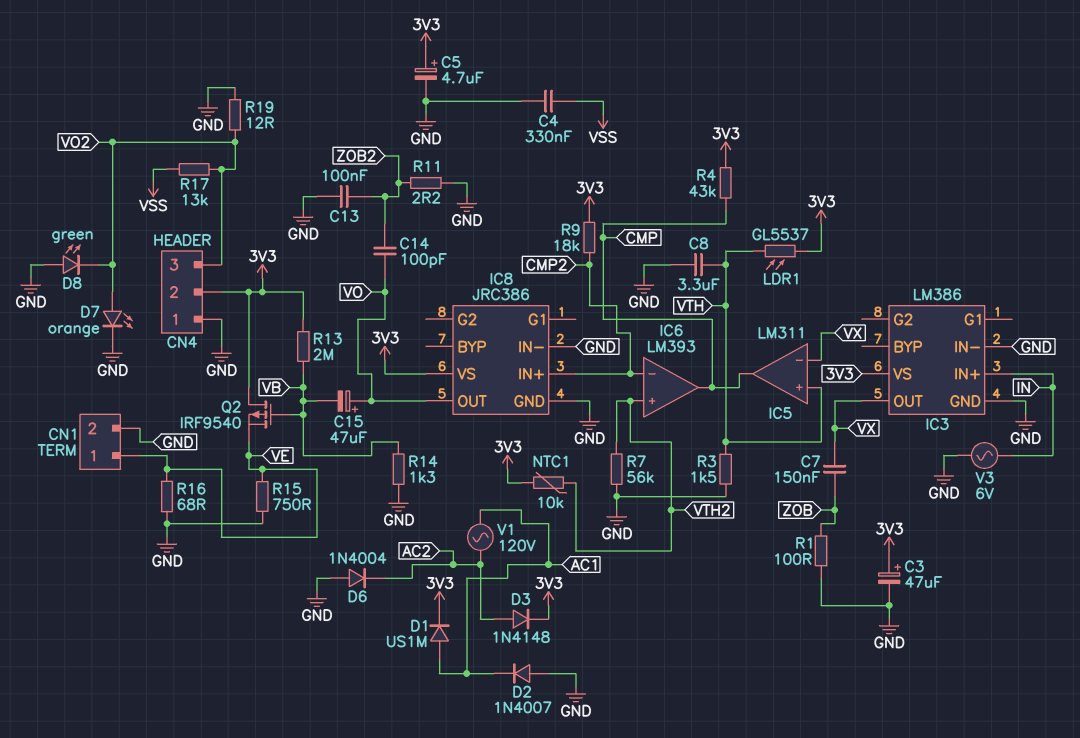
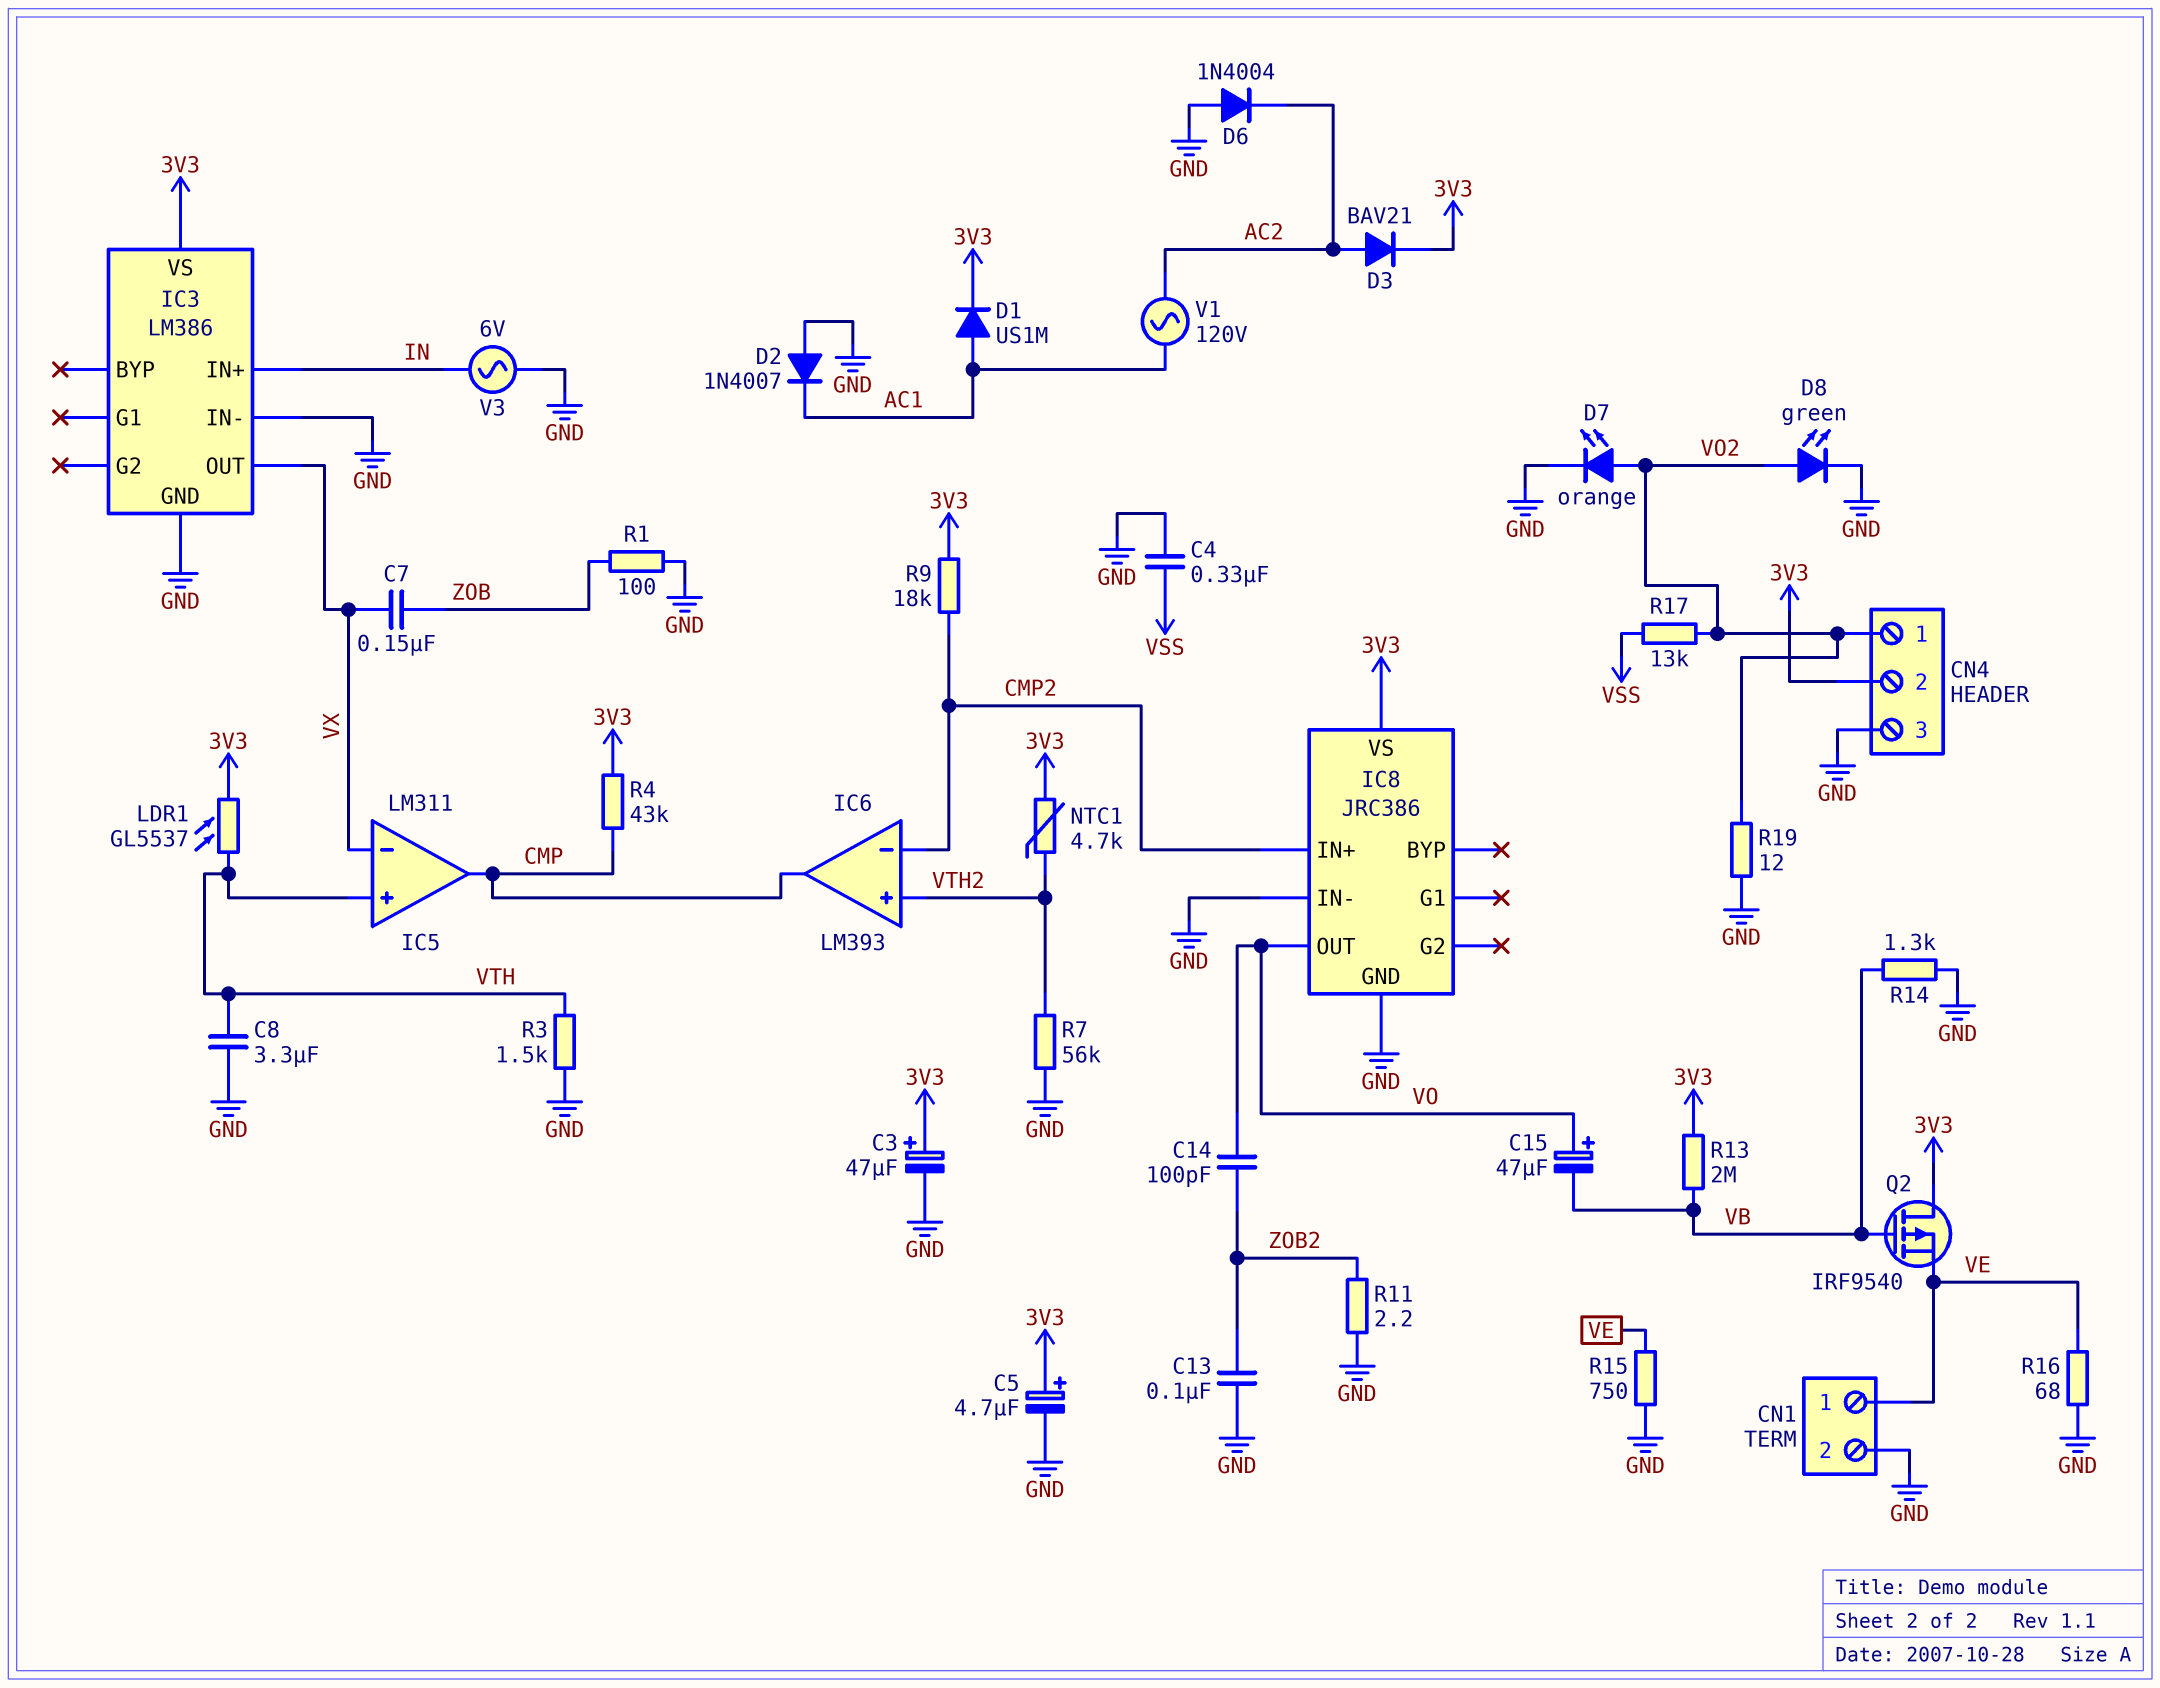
CN4 pin 1: GND -> VO2
CN4 pin 3: VO2 -> GND
D3: diode 1N4148 (A AC2, K 3V3) -> diode BAV21 (A AC2, K 3V3)
D8: LED green (A GND, K VO2) -> LED green (A VO2, K GND)
NTC1: 10k (3V3, VTH2) -> 4.7k (3V3, VTH2)

